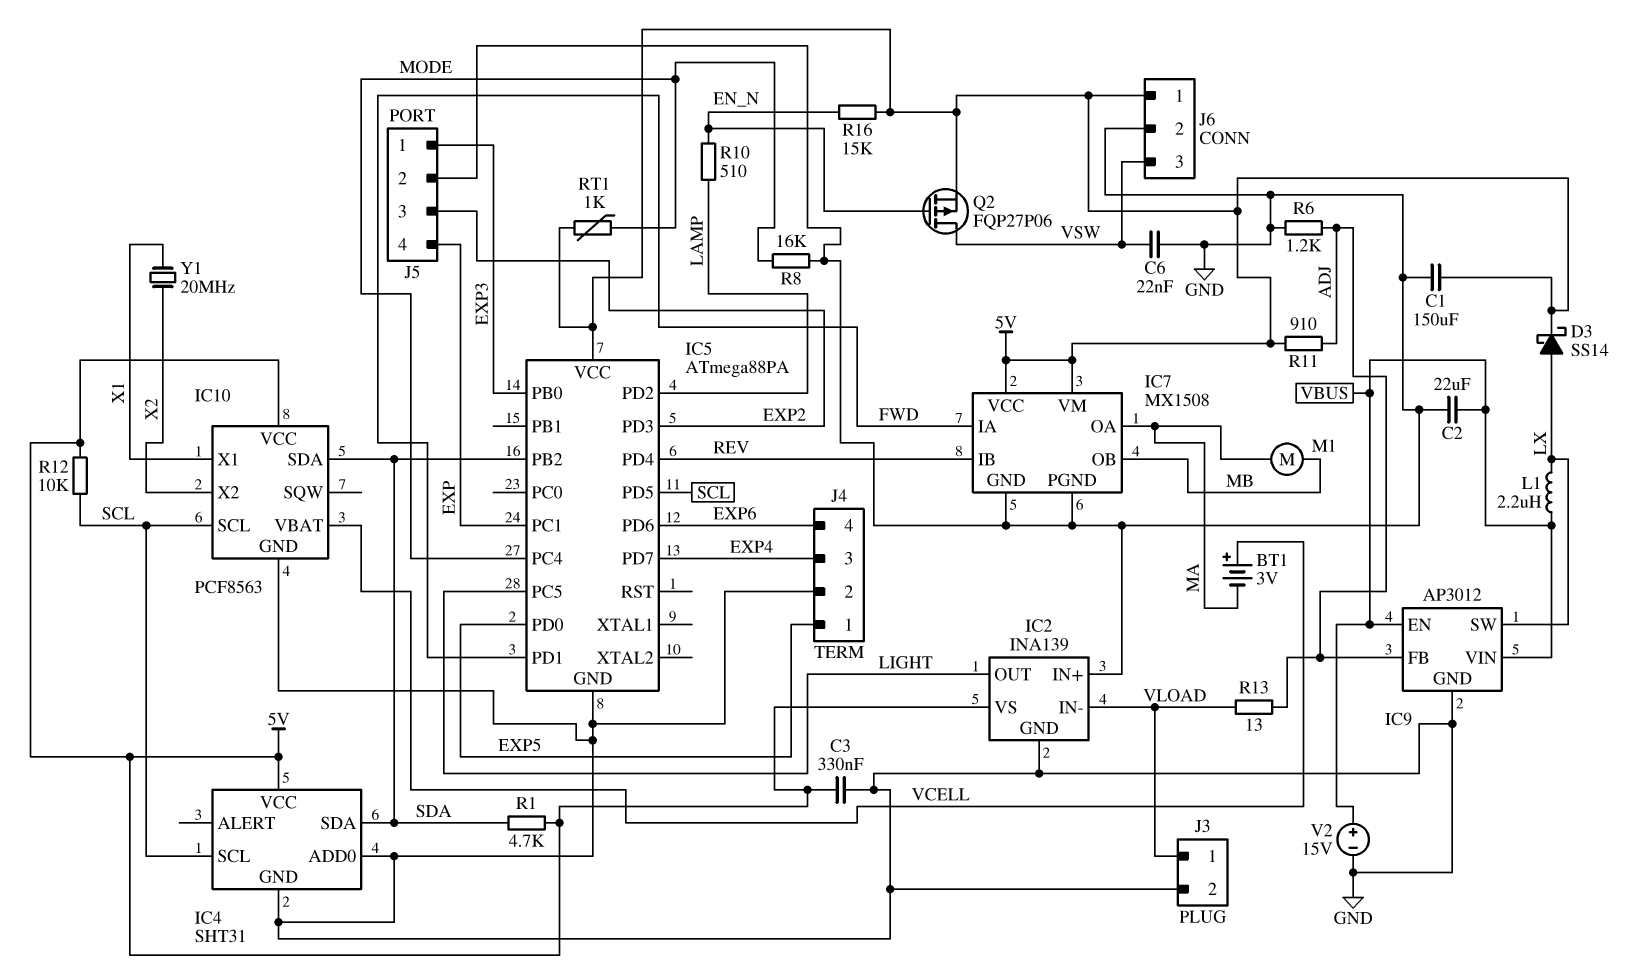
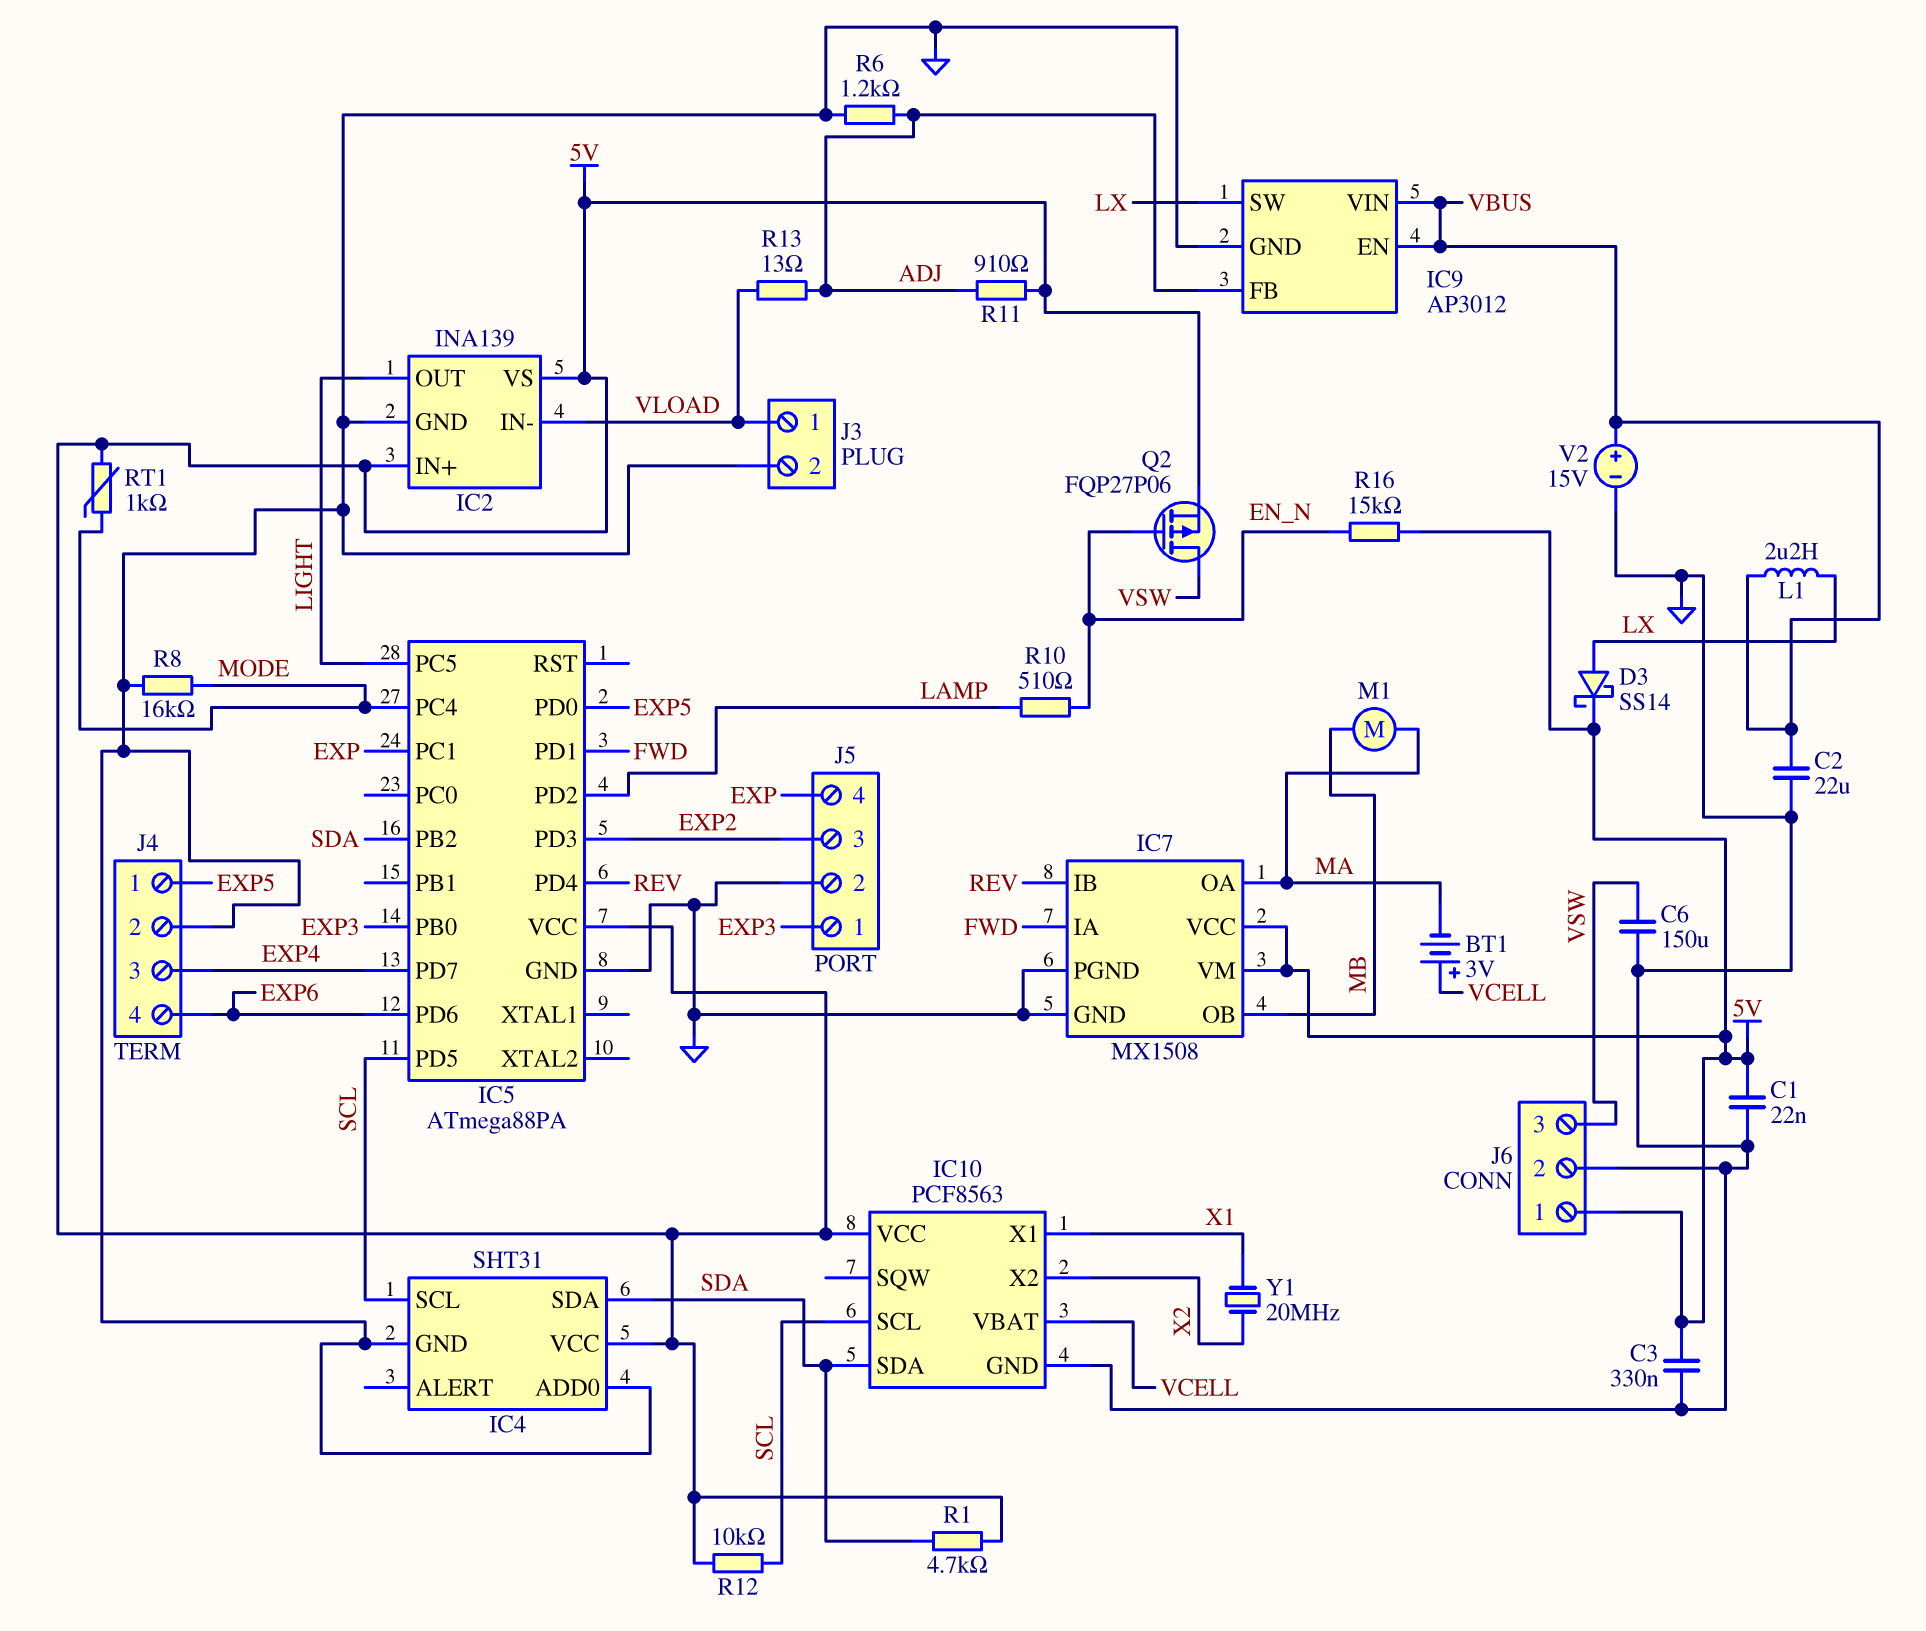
C1: 150uF (5V, GND) -> 22nF (5V, GND)
C6: 22nF (GND, VSW) -> 150uF (GND, VSW)
IC2 pin IN+: GND -> 5V

